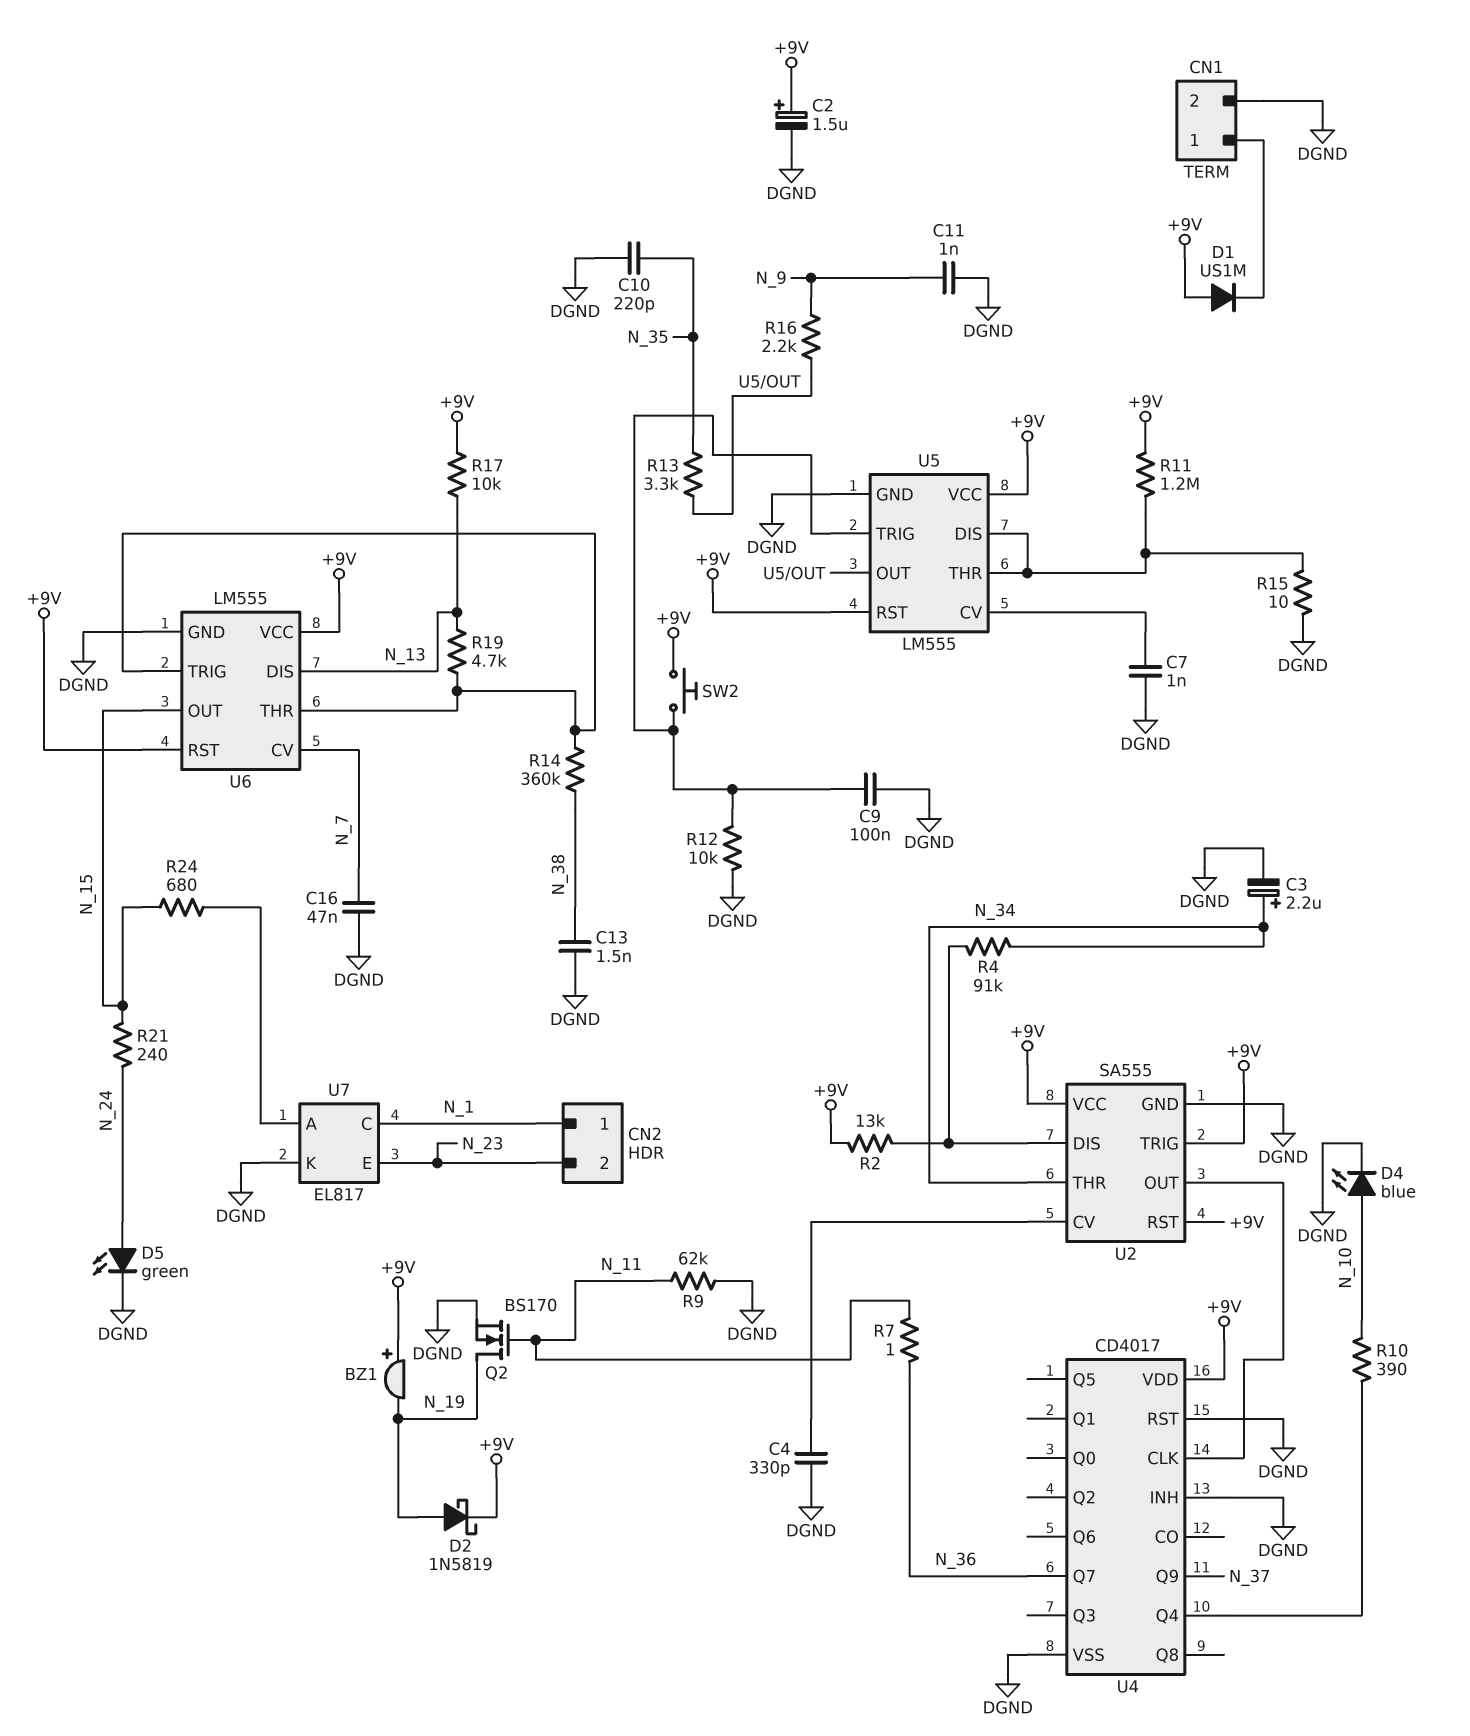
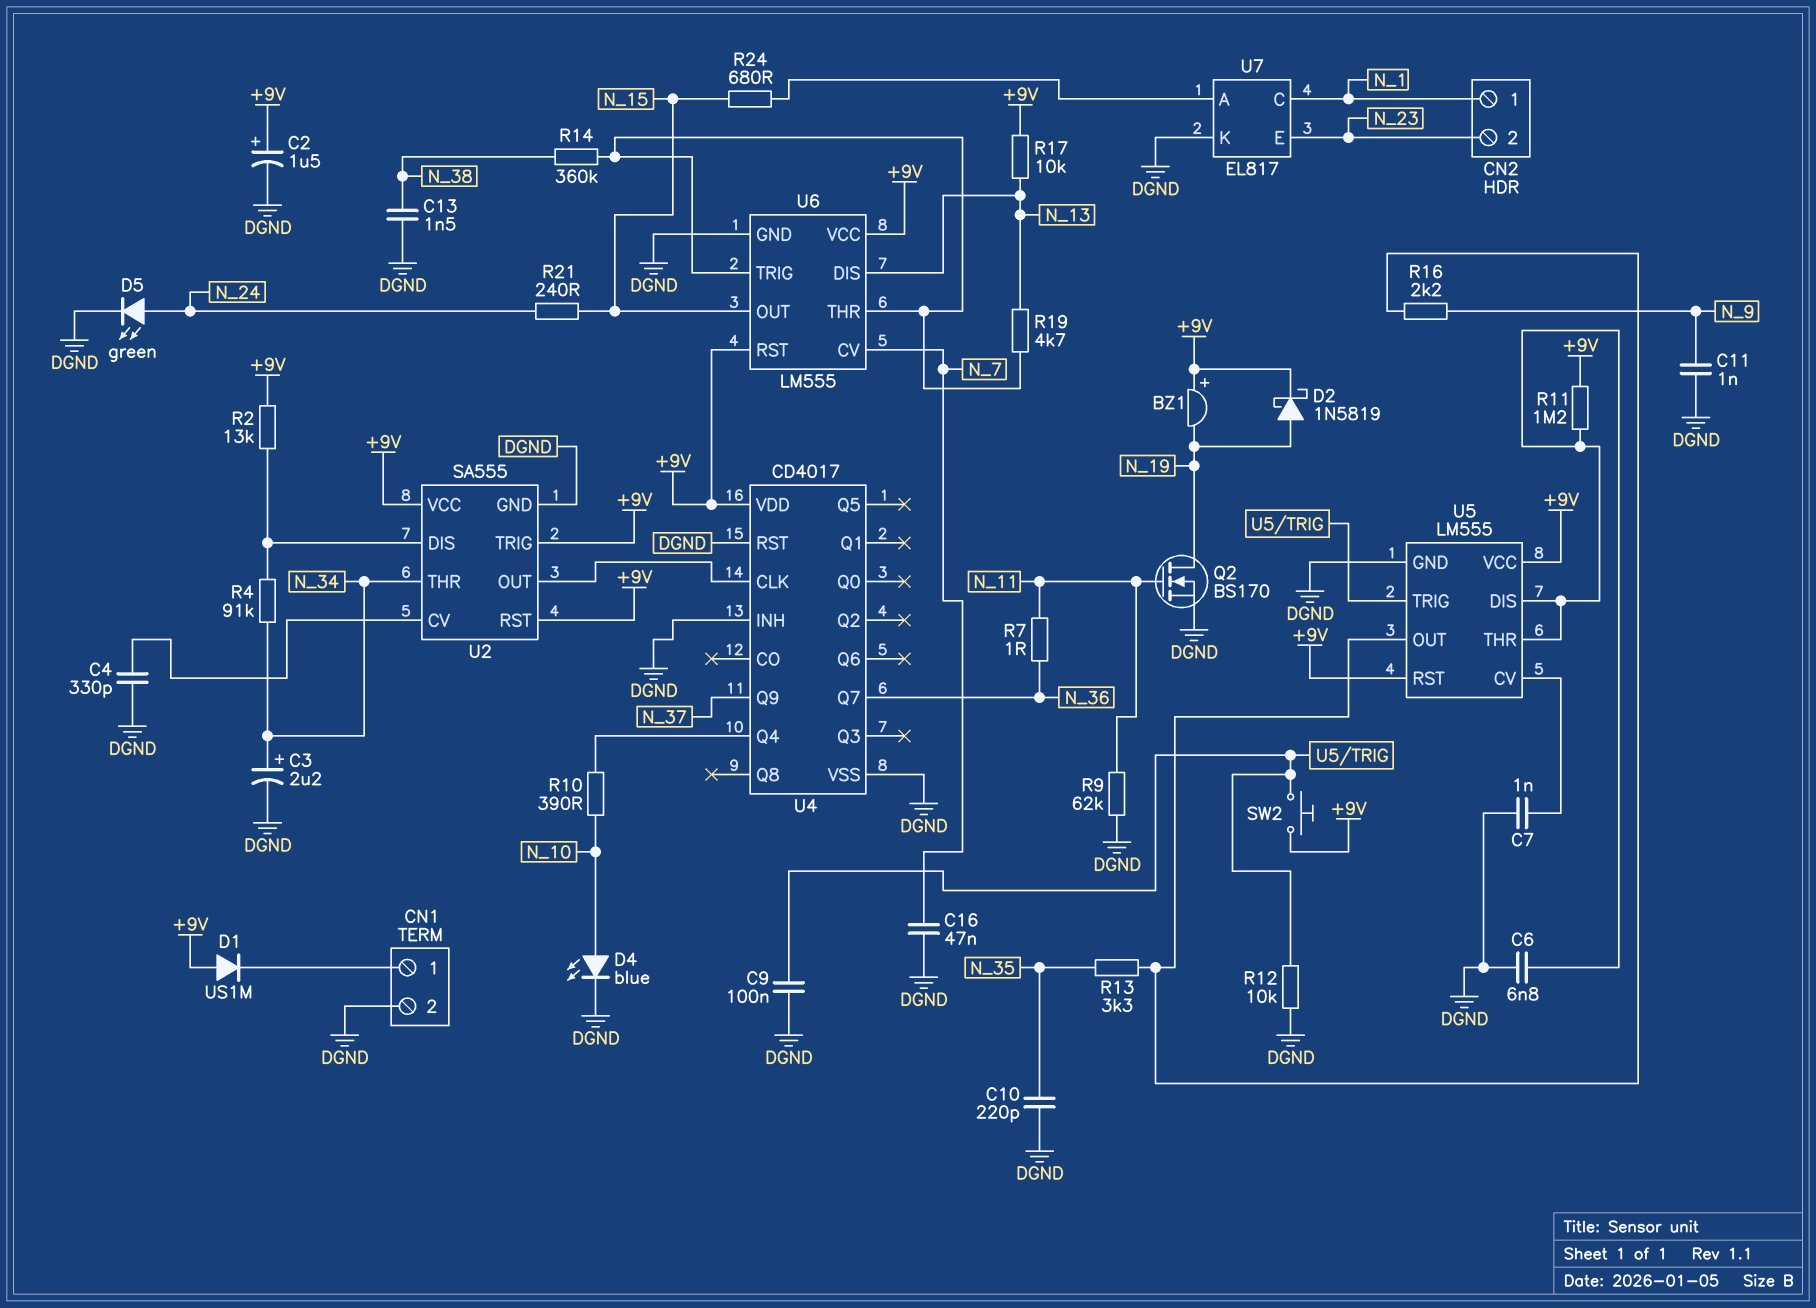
C6: none -> 6.8nF (DGND, U5/DIS)
R15: 10 (DGND, U5/DIS) -> none

